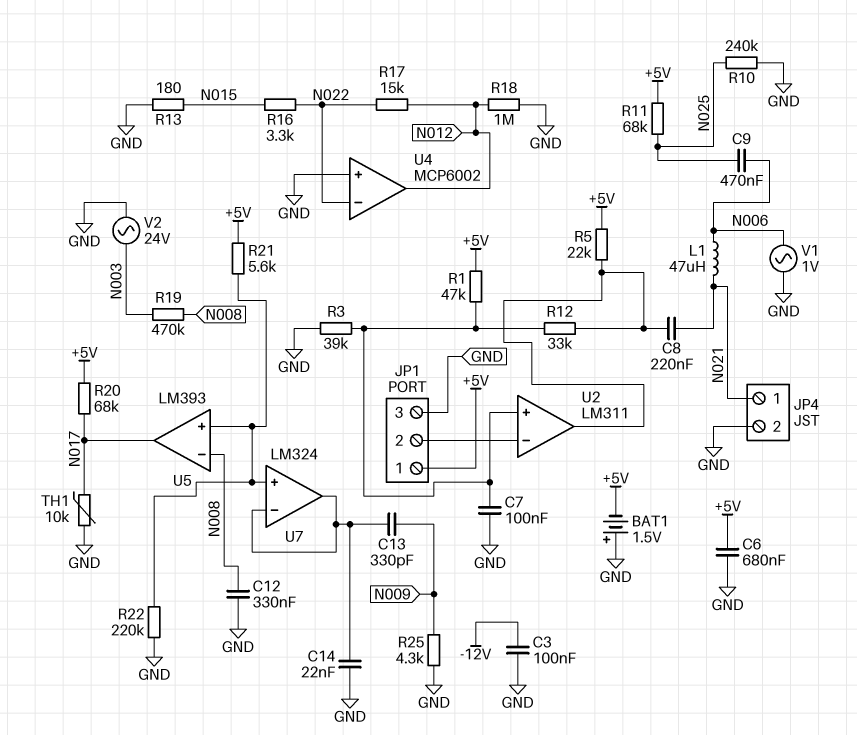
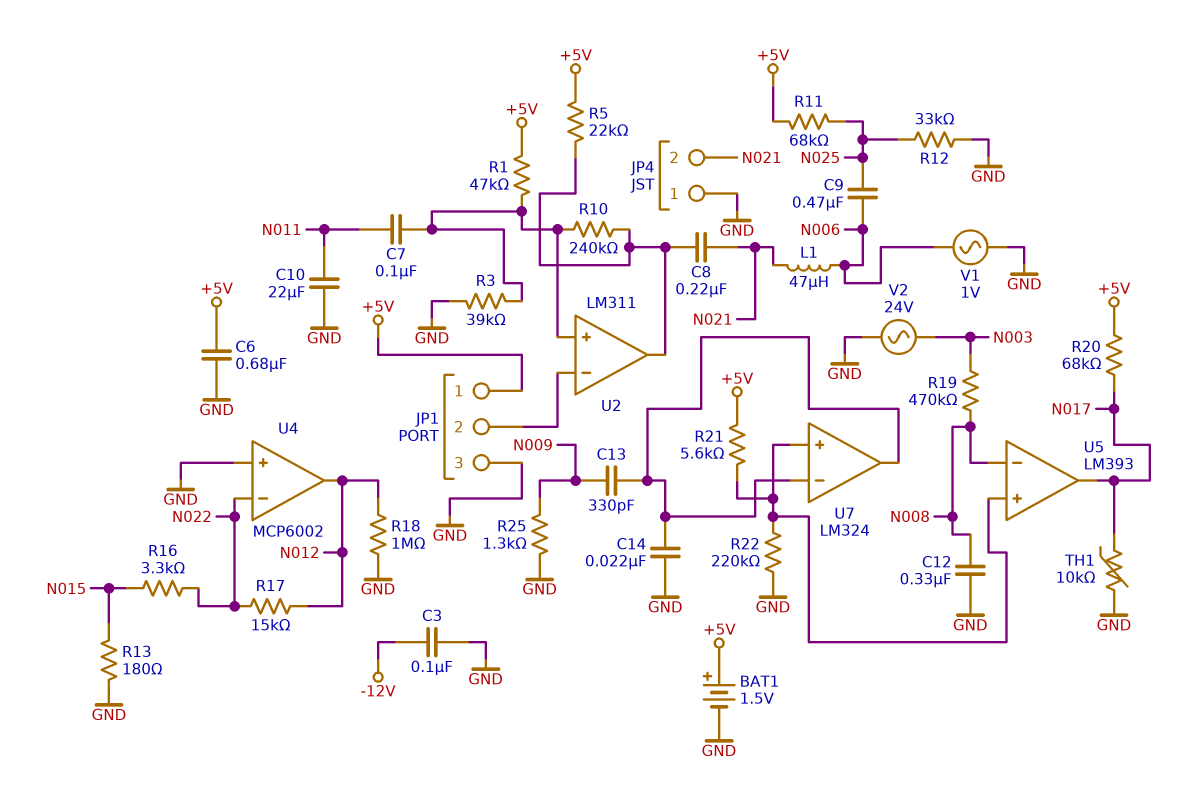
BAT1: 1.5V (plus GND, minus +5V) -> 1.5V (plus +5V, minus GND)
C7: 100nF (GND, U2/in+) -> 100nF (N011, U2/in+)
C10: none -> 22uF (GND, N011)
JP4 pin 1: N021 -> GND
JP4 pin 2: GND -> N021
R10: 240k (GND, N025) -> 240k (U2/in+, U2/out)
R12: 33k (U2/in+, U2/out) -> 33k (GND, N025)
R25: 4.3k (GND, N009) -> 1.3k (GND, N009)

